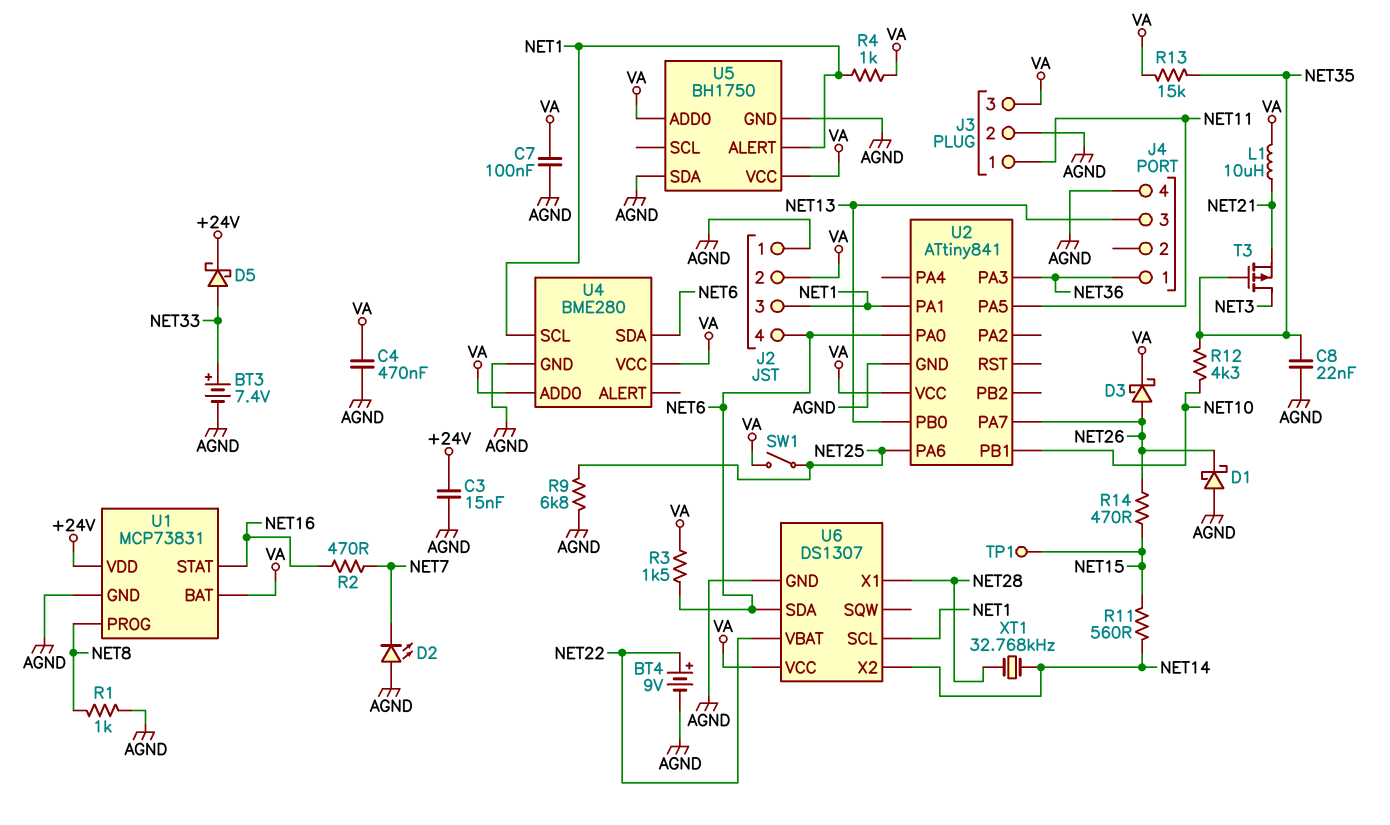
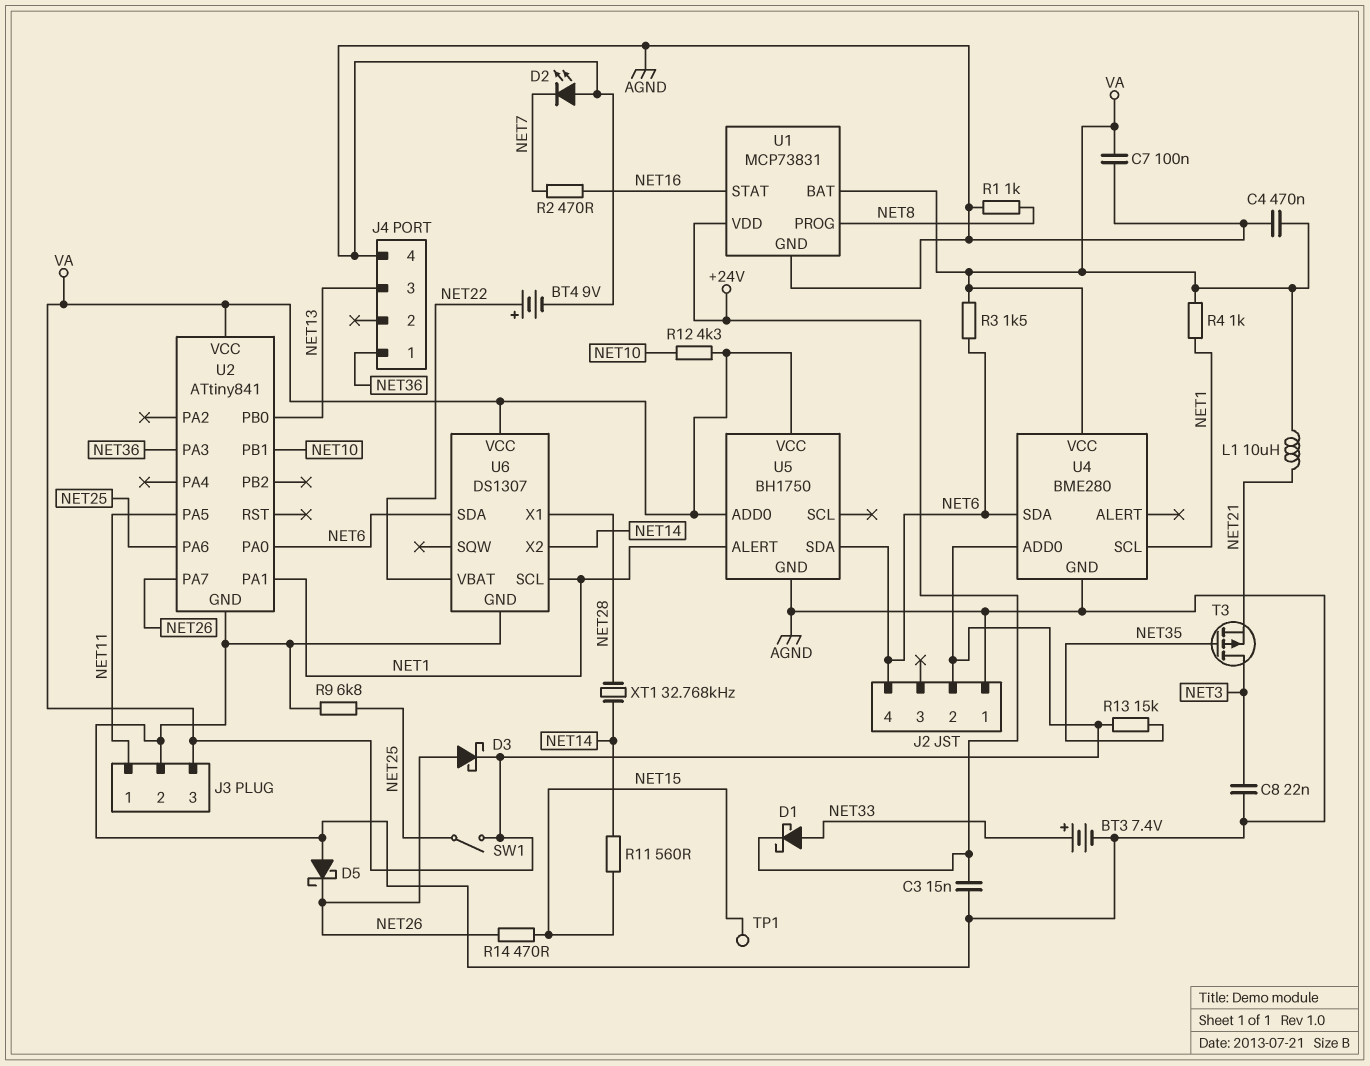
C8: 22nF (AGND, NET35) -> 22nF (AGND, NET3)
D1: schottky (A AGND, K NET26) -> schottky (A NET33, K +24V)
D5: schottky (A NET33, K +24V) -> schottky (A AGND, K NET26)
J2 pin 3: NET1 -> none
R12: 4.3k (NET10, NET35) -> 4.3k (NET10, VA)
U5 pin SDA: AGND -> NET6

